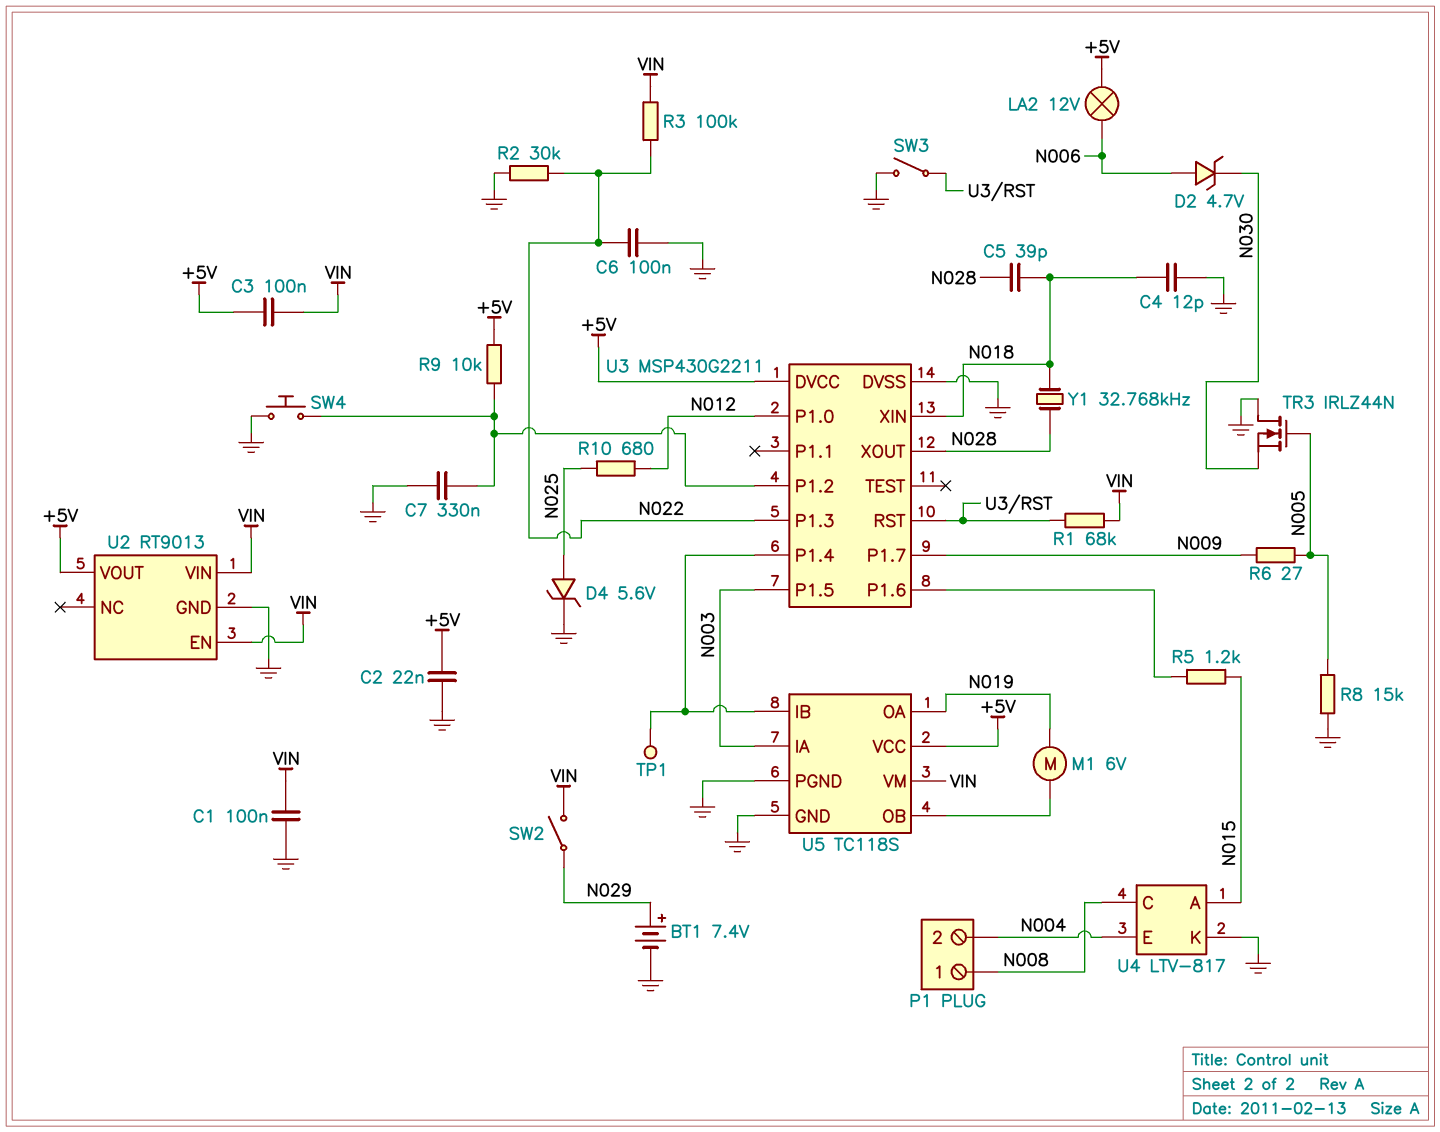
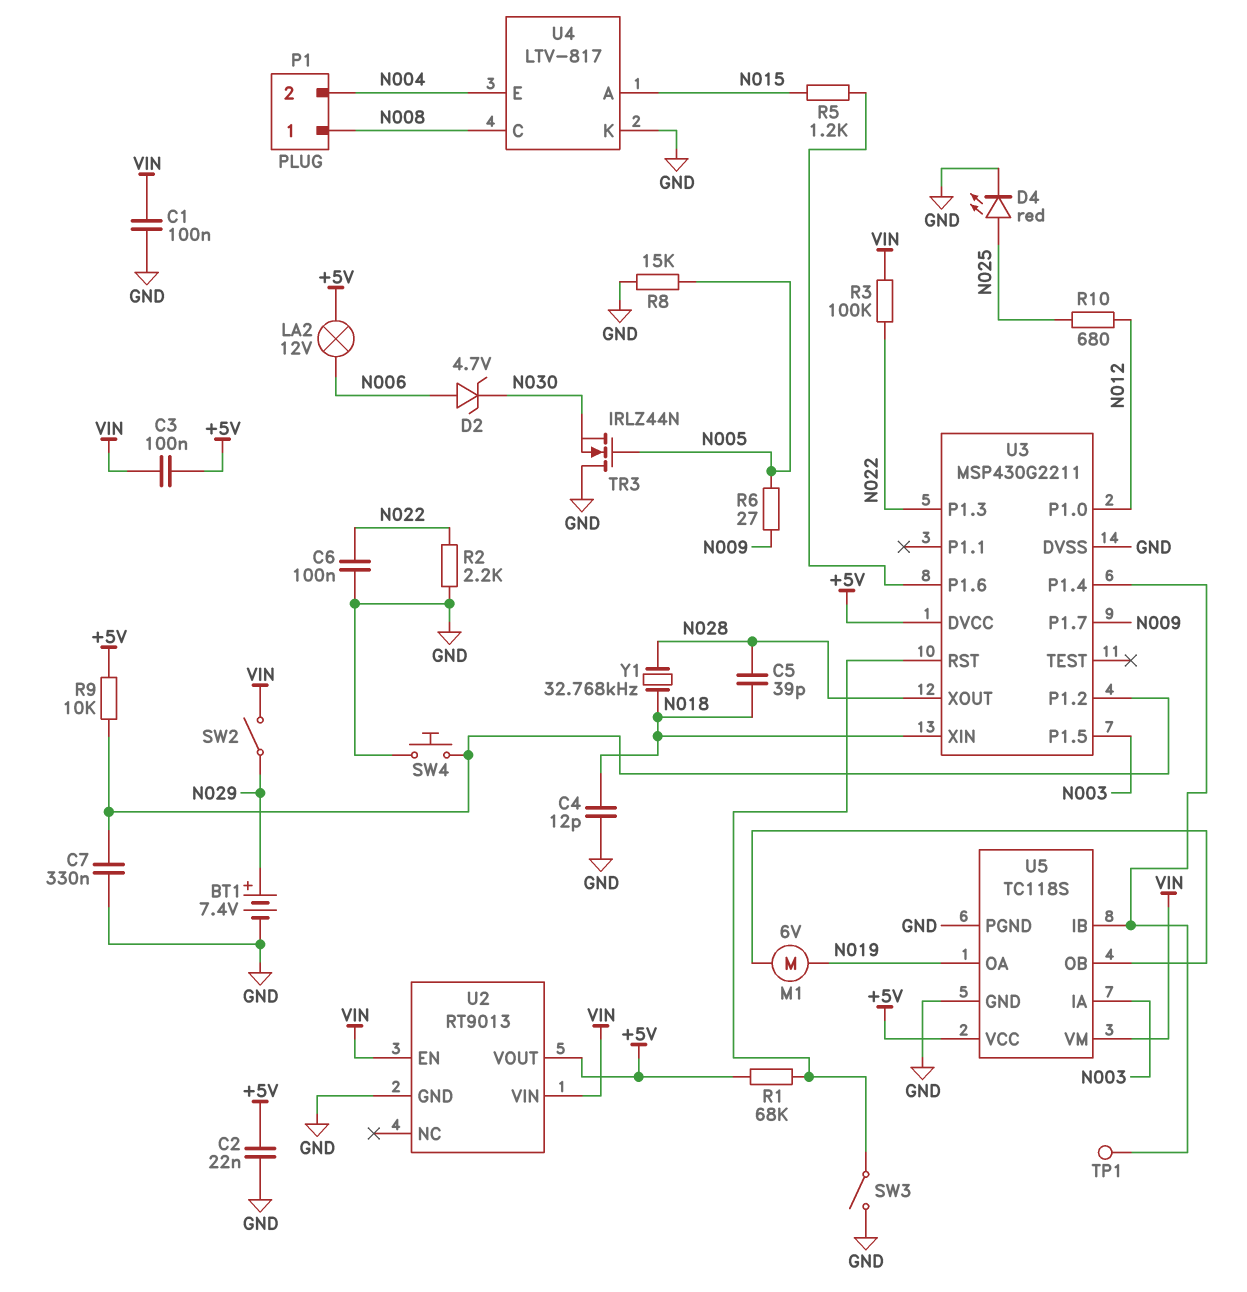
D4: zener 5.6V (A N025, K GND) -> LED red (A N025, K GND)
R1: 68k (U3/RST, VIN) -> 68k (+5V, U3/RST)
R2: 30k (GND, N022) -> 2.2k (GND, N022)

